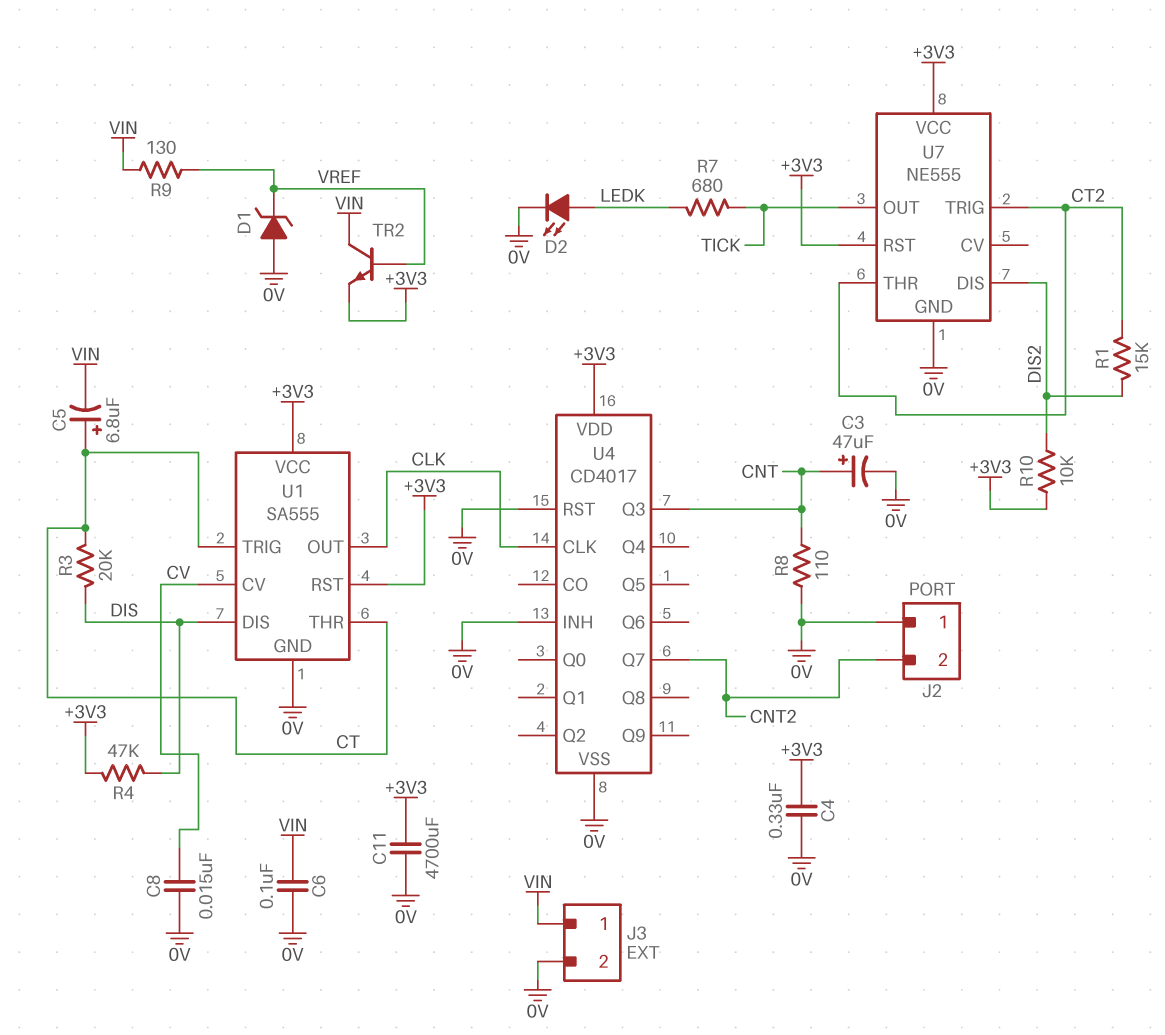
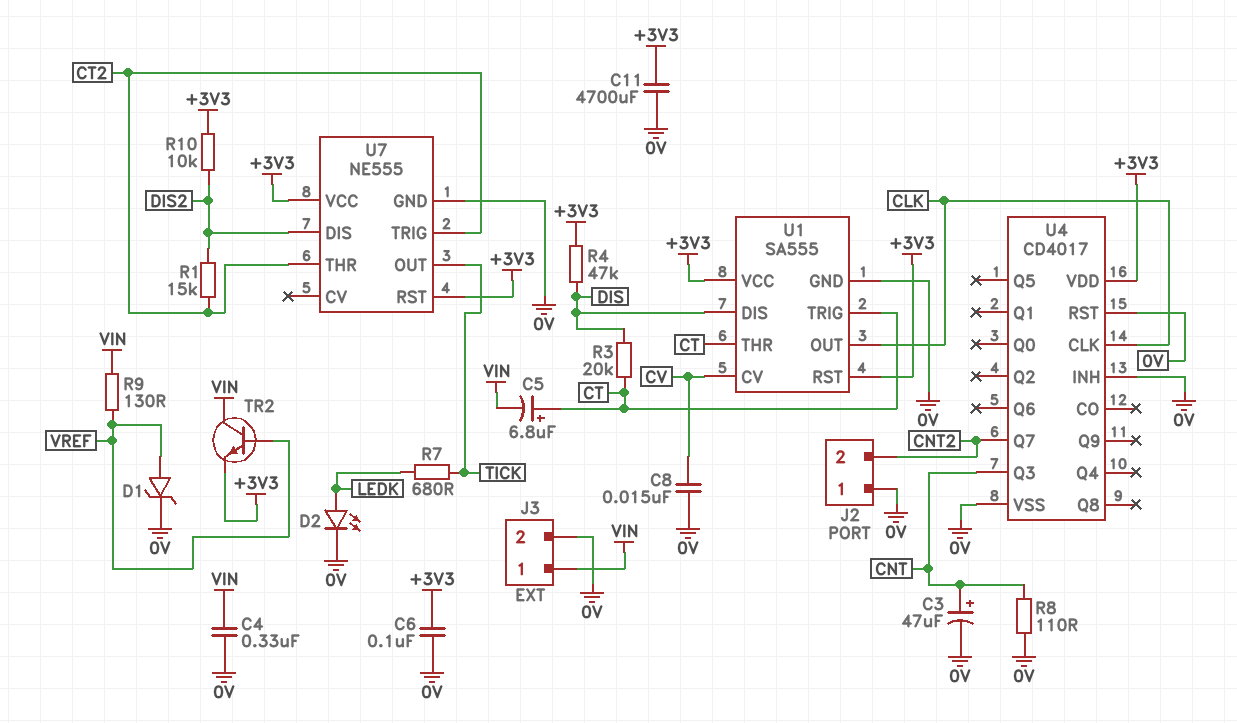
C4: 330nF (+3V3, 0V) -> 330nF (0V, VIN)
C6: 100nF (0V, VIN) -> 100nF (+3V3, 0V)
D1: zener (A 0V, K VREF) -> zener (A VREF, K 0V)

